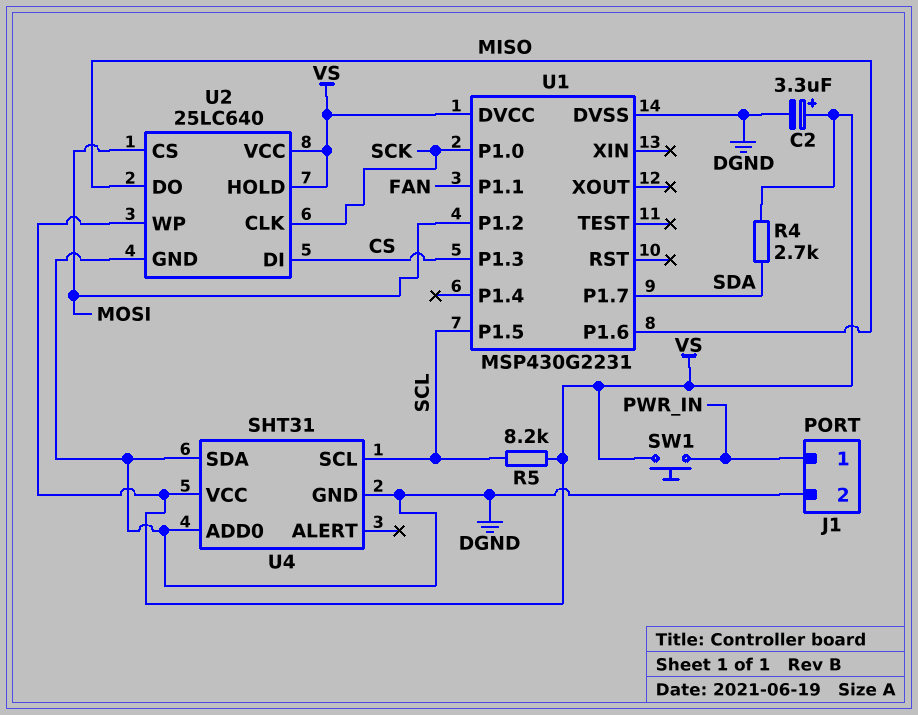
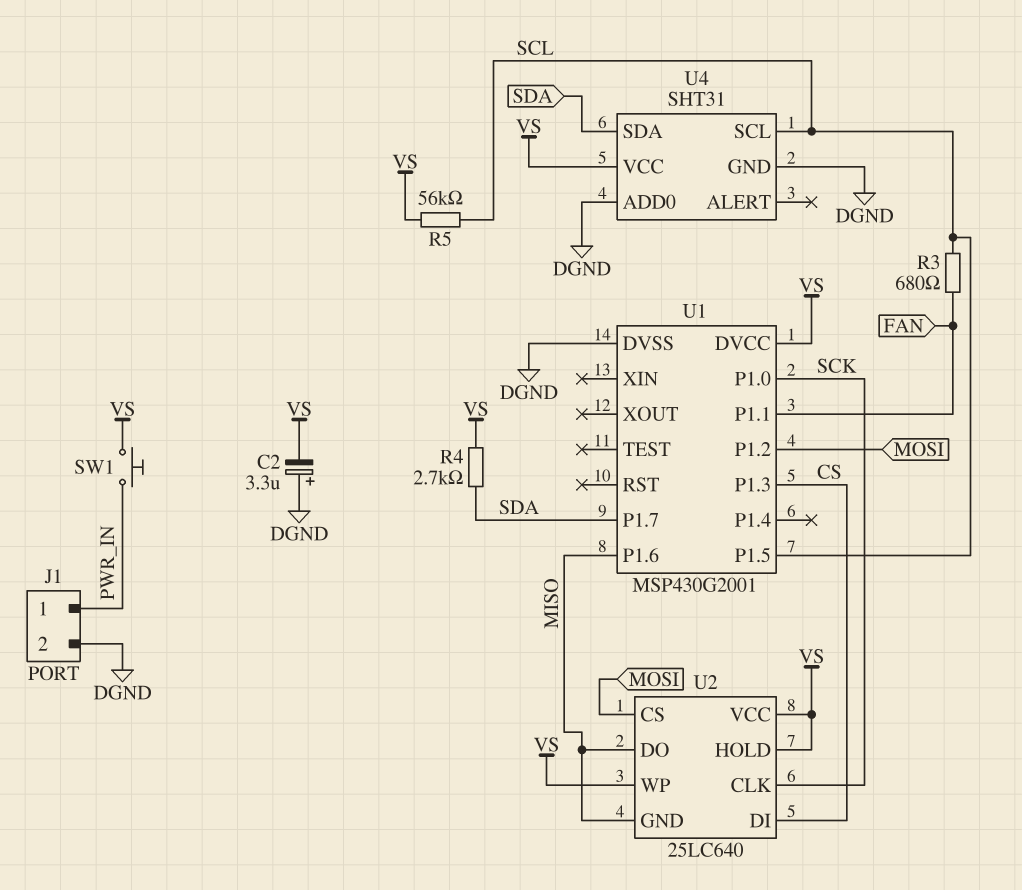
C2: 3.3uF (plus VS, minus DGND) -> 3.3uF (plus DGND, minus VS)
R3: none -> 680 (FAN, SCL)
R5: 8.2k (SCL, VS) -> 56k (SCL, VS)
U1: MSP430G2231 -> MSP430G2001
U2 pin GND: DGND -> MISO
U4 pin SDA: DGND -> SDA

